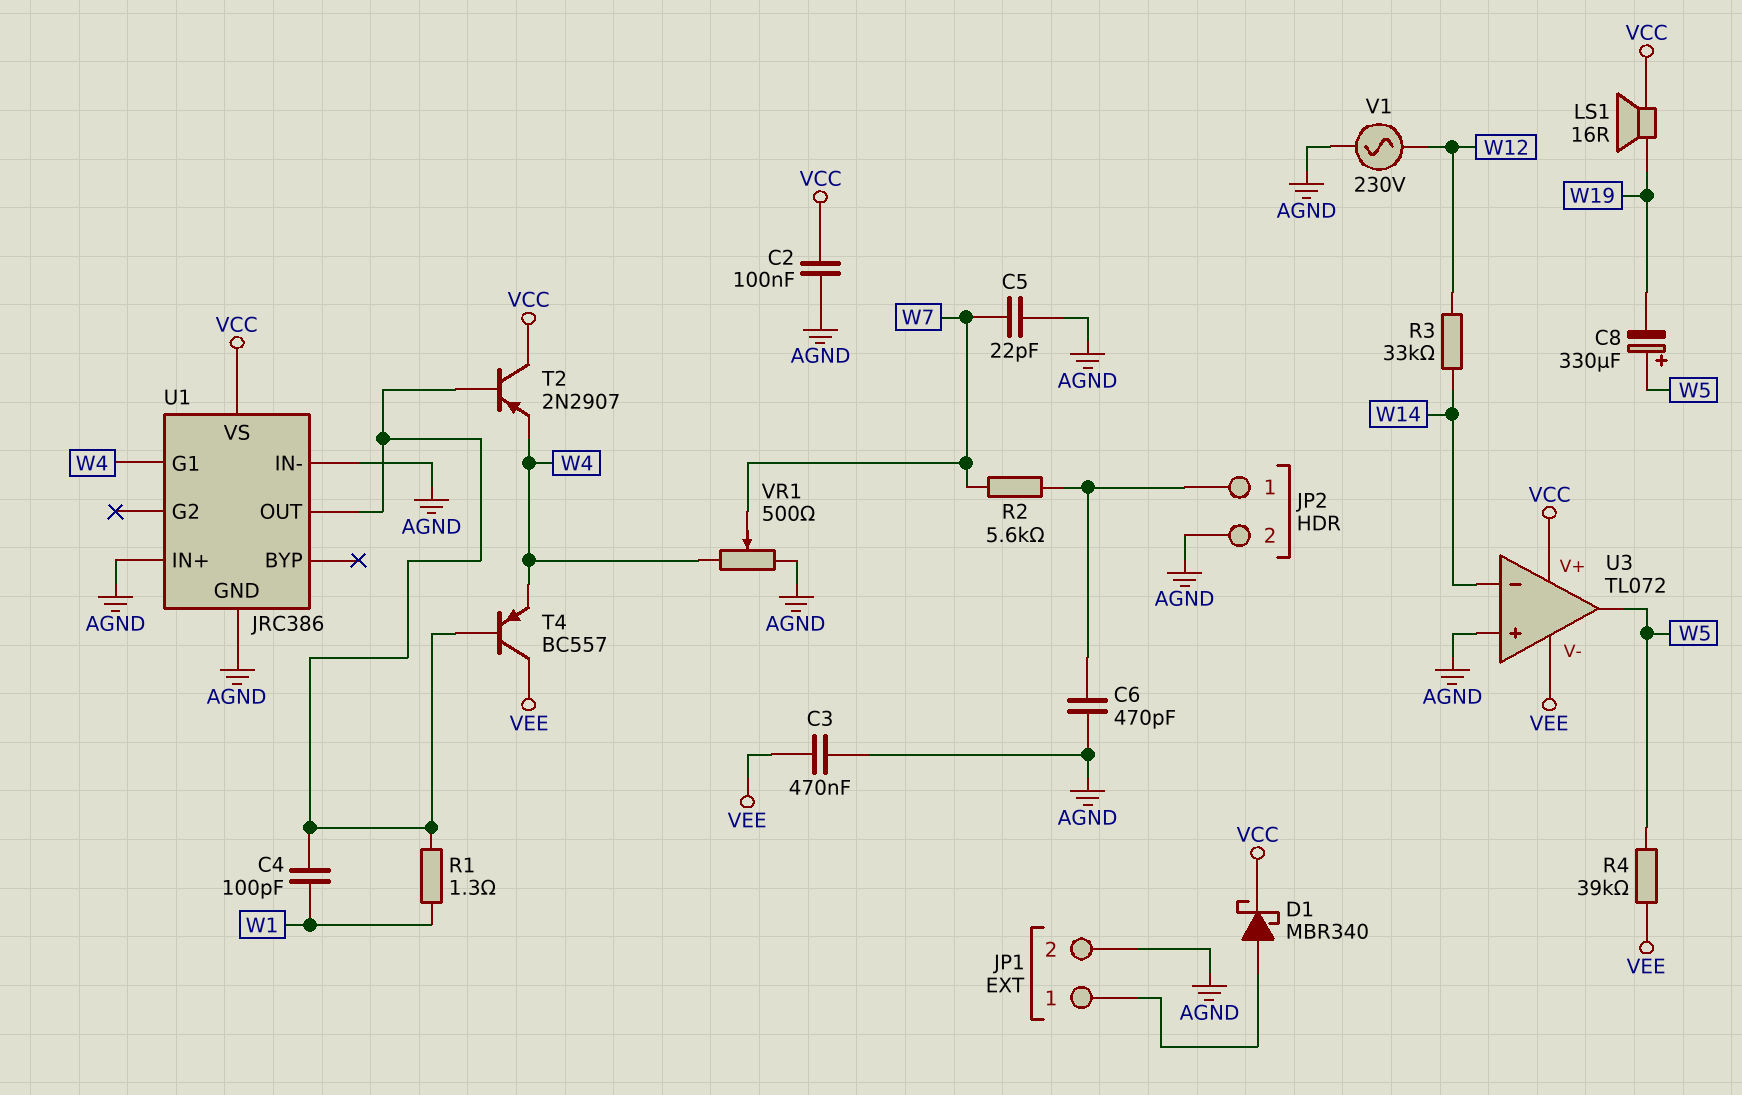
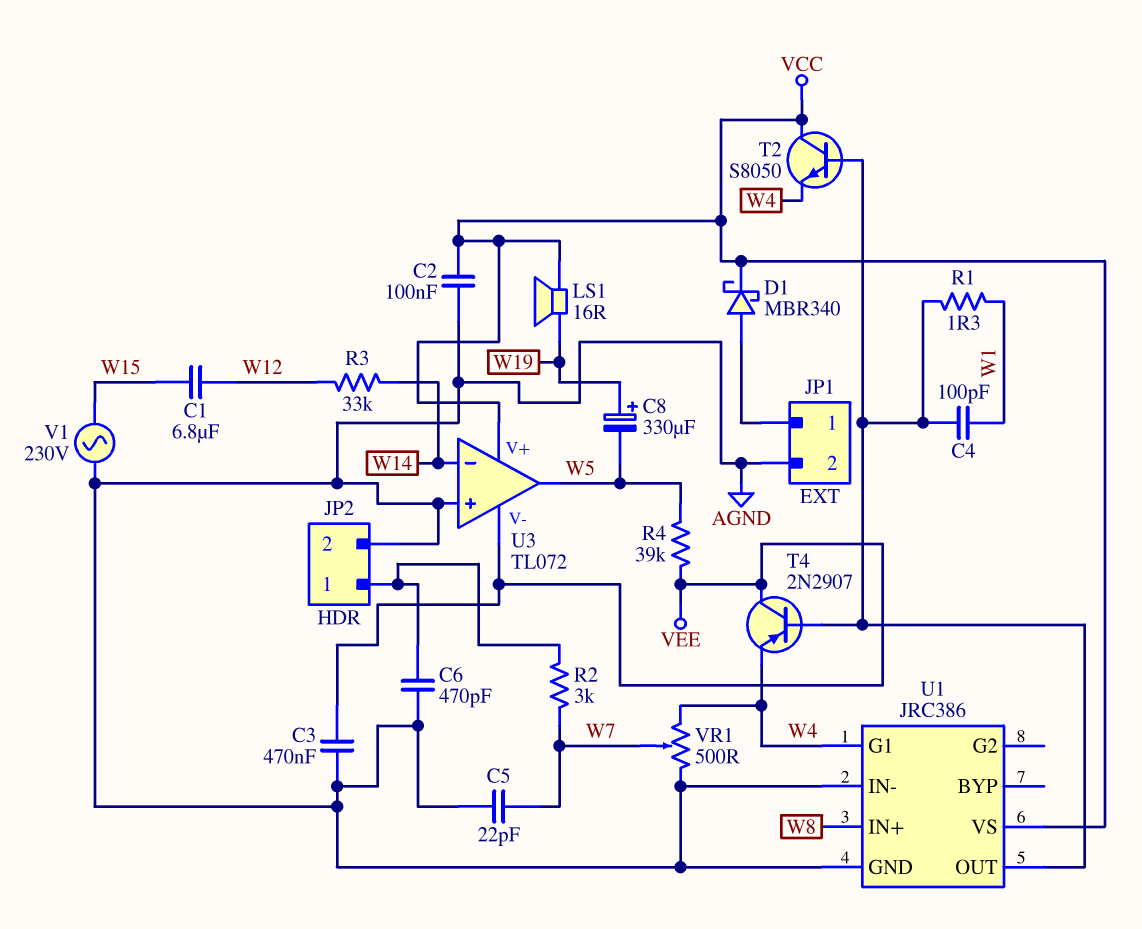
C1: none -> 6.8uF (W12, W15)
C8: 330uF (plus W5, minus W19) -> 330uF (plus W19, minus W5)
R2: 5.6k (JP2/1, W7) -> 3k (JP2/1, W7)
T2: PNP 2N2907 (B U1/OUT, C VCC, E W4) -> NPN S8050 (B U1/OUT, C VCC, E W4)
T4: PNP BC557 (B U1/OUT, C VEE, E W4) -> PNP 2N2907 (B U1/OUT, C VEE, E W4)
U1 pin IN+: AGND -> W8
V1: AC 230V (AGND, W12) -> AC 230V (AGND, W15)

